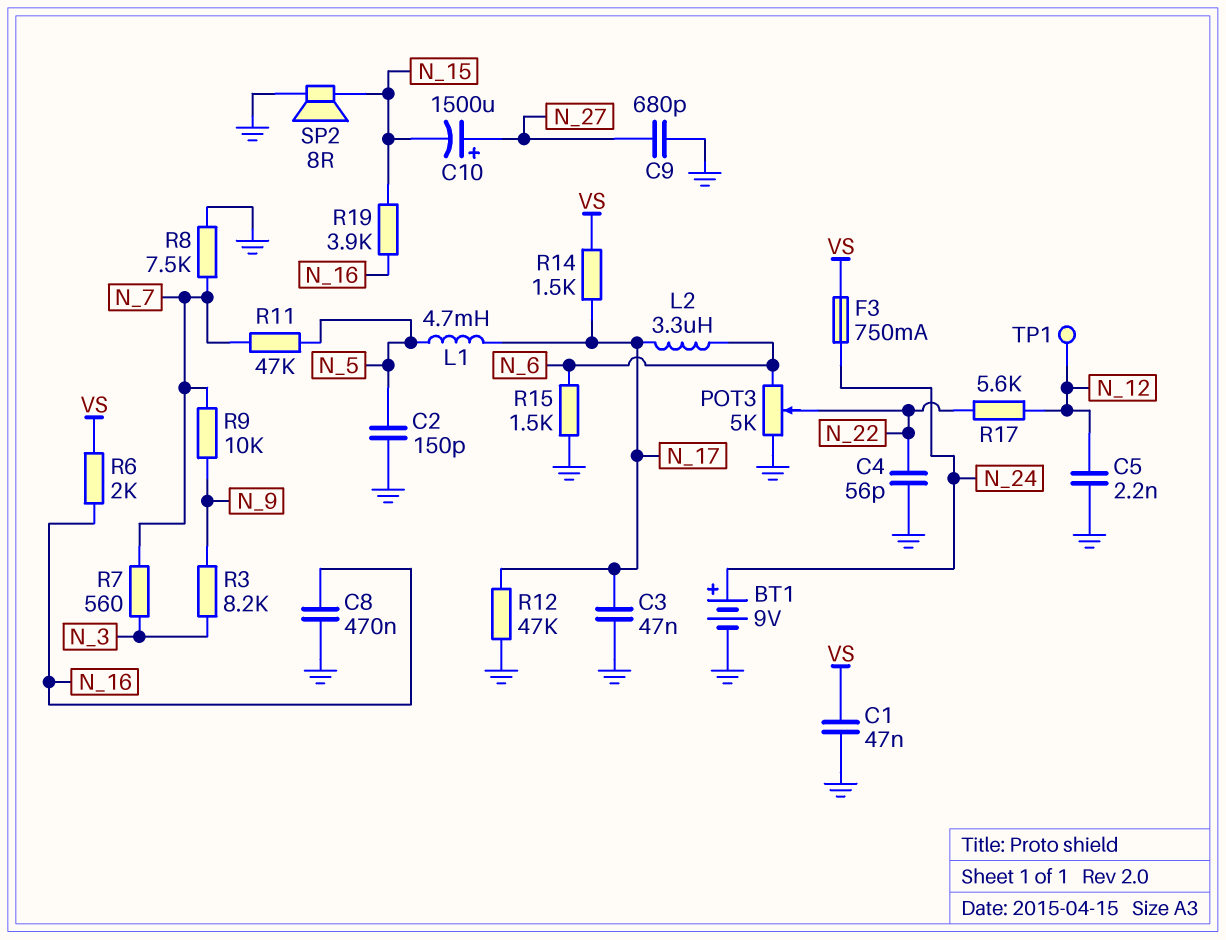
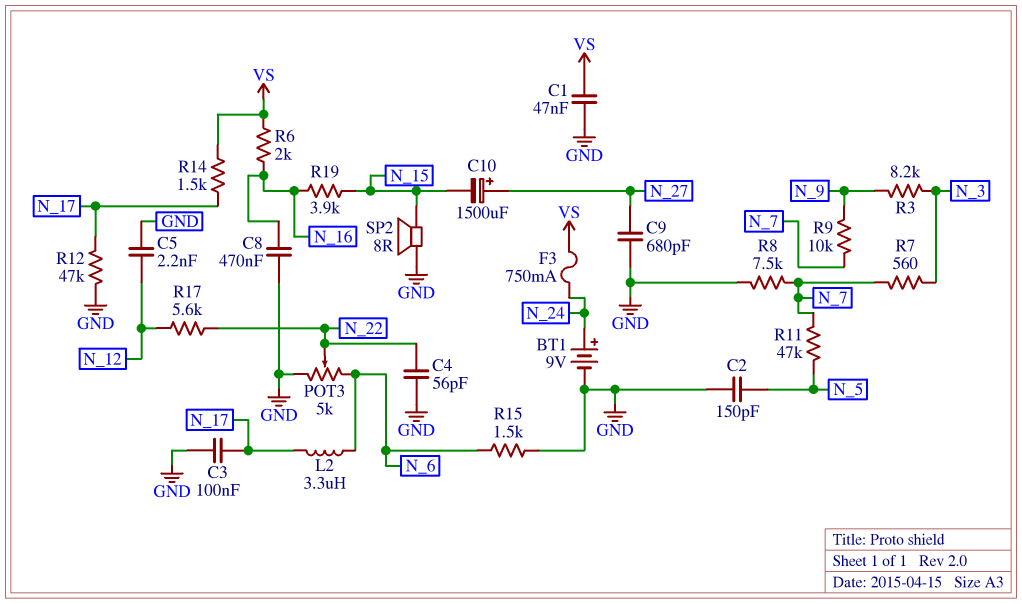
C3: 47nF (GND, N_17) -> 100nF (GND, N_17)
L1: 4.7mH (N_5, N_17) -> none
TP1: test point (N_12) -> none

